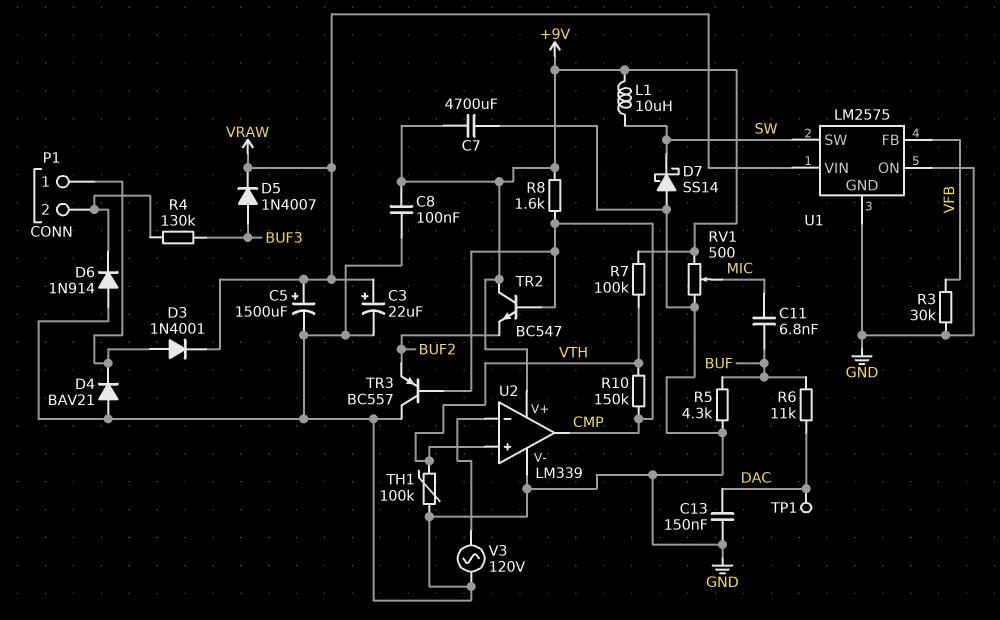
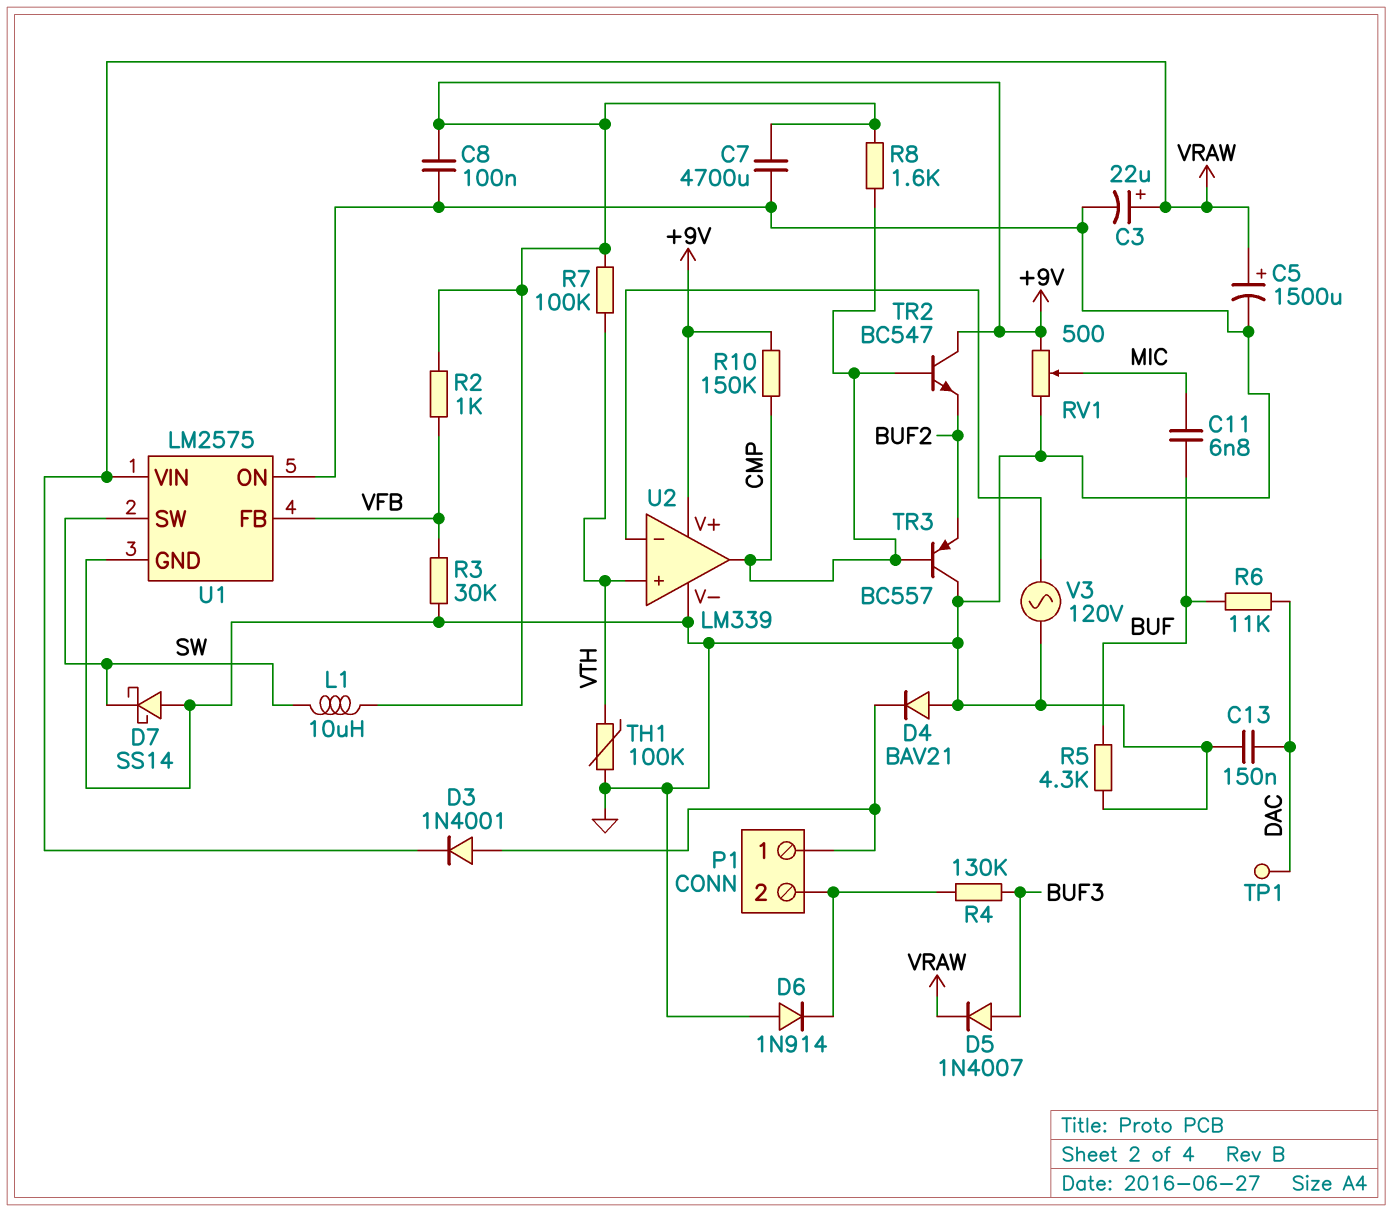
R2: none -> 1k (+9V, VFB)
R10: 150k (CMP, VTH) -> 150k (+9V, CMP)

